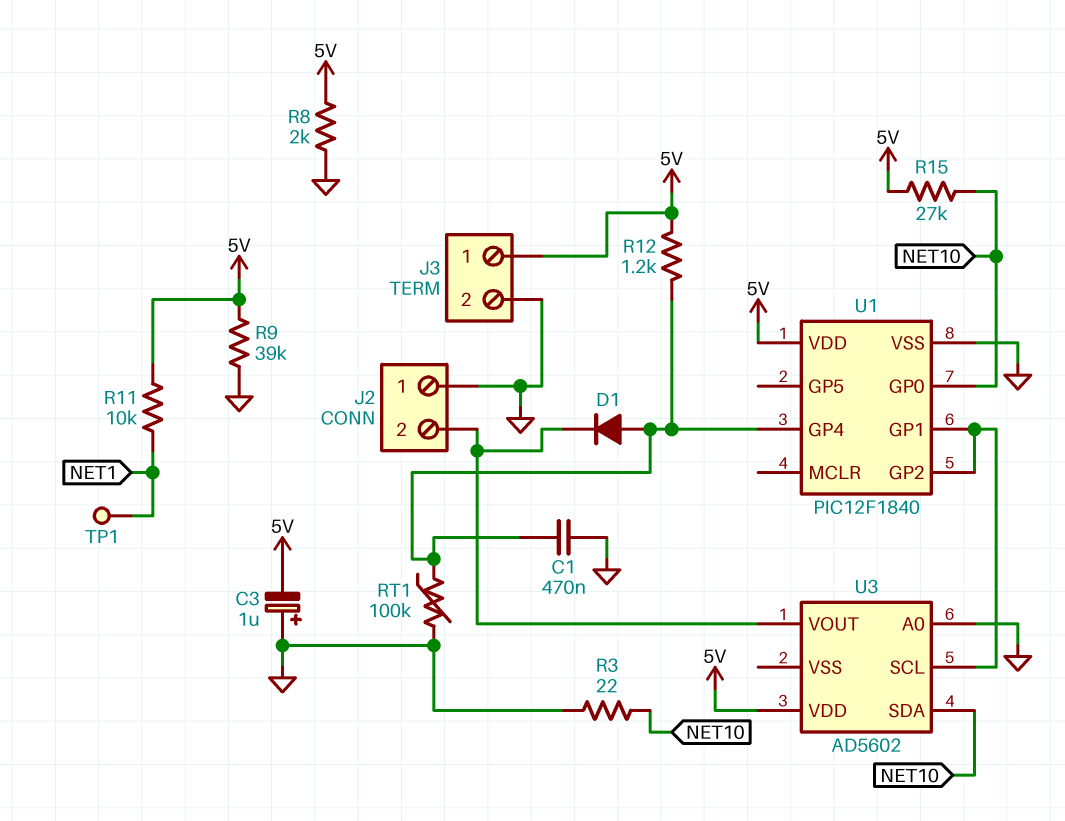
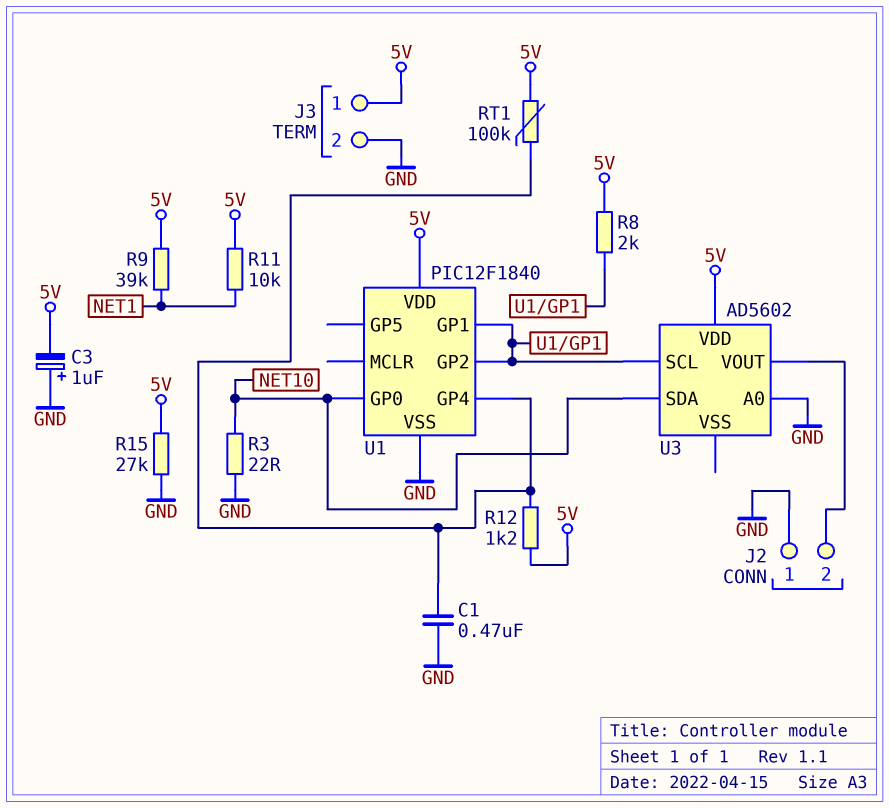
D1: diode (A U1/GP4, K J2/2) -> none
R8: 2k (5V, GND) -> 2k (5V, U1/GP1)
R9: 39k (5V, GND) -> 39k (5V, NET1)
R15: 27k (5V, NET10) -> 27k (5V, GND)
RT1: 100k (GND, U1/GP4) -> 100k (5V, U1/GP4)
TP1: test point (NET1) -> none

